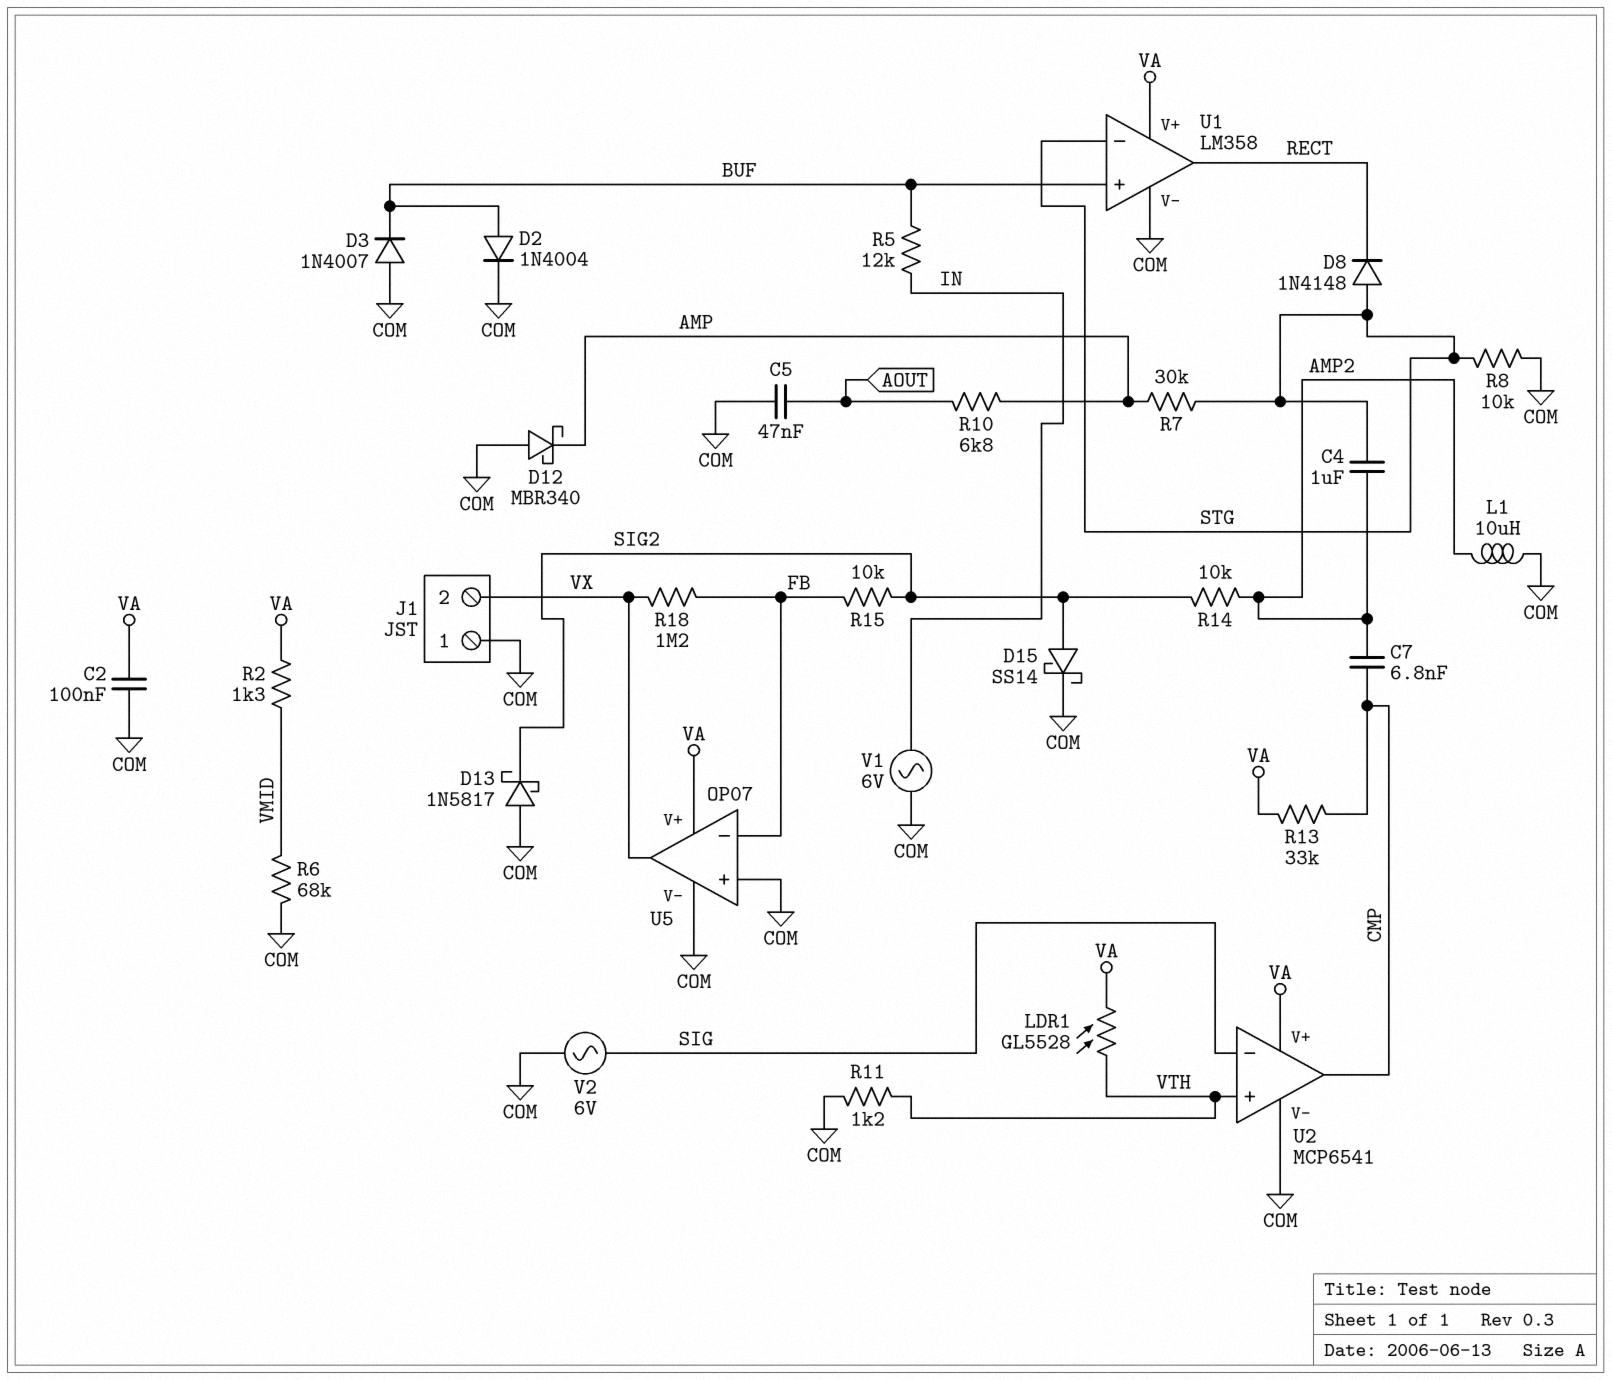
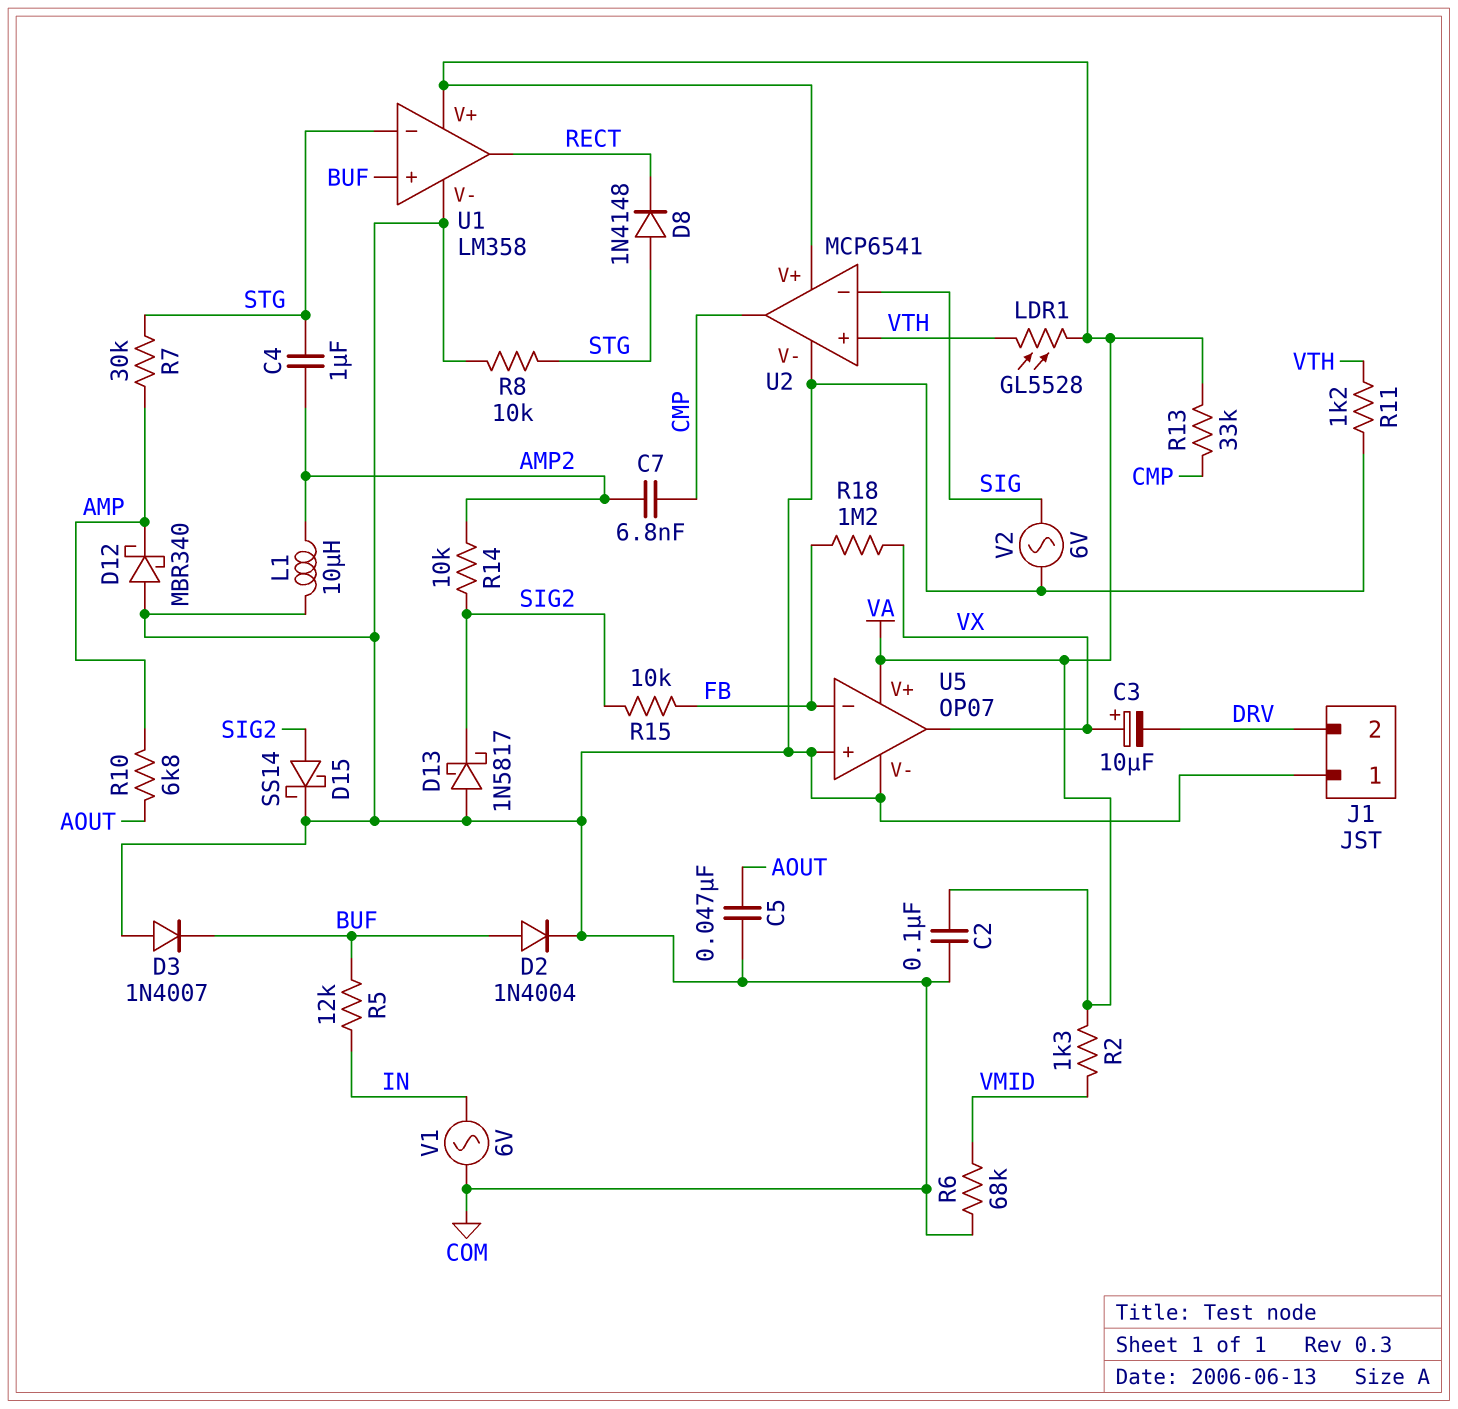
C3: none -> 10uF (plus VX, minus DRV)
J1 pin 2: VX -> DRV

